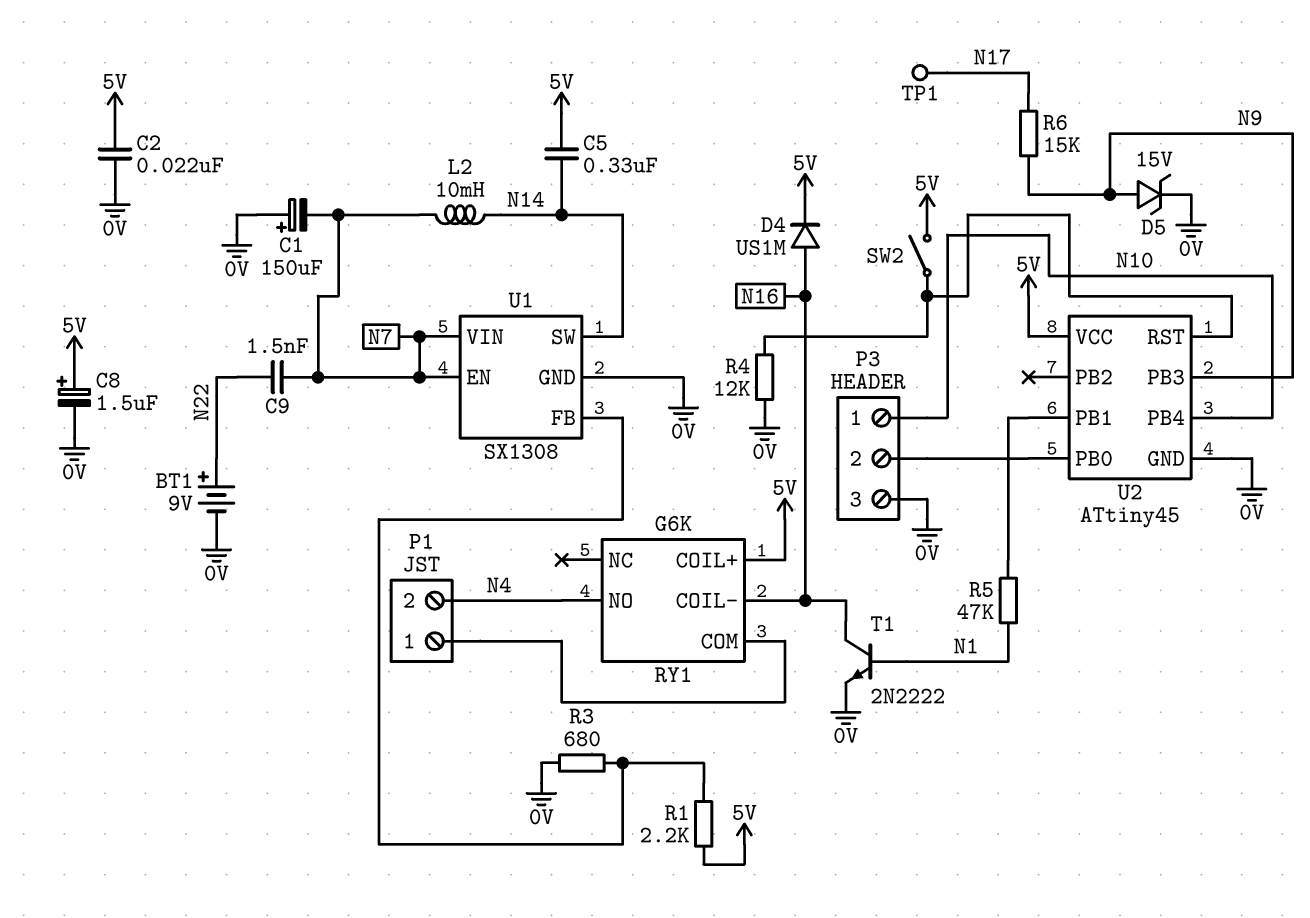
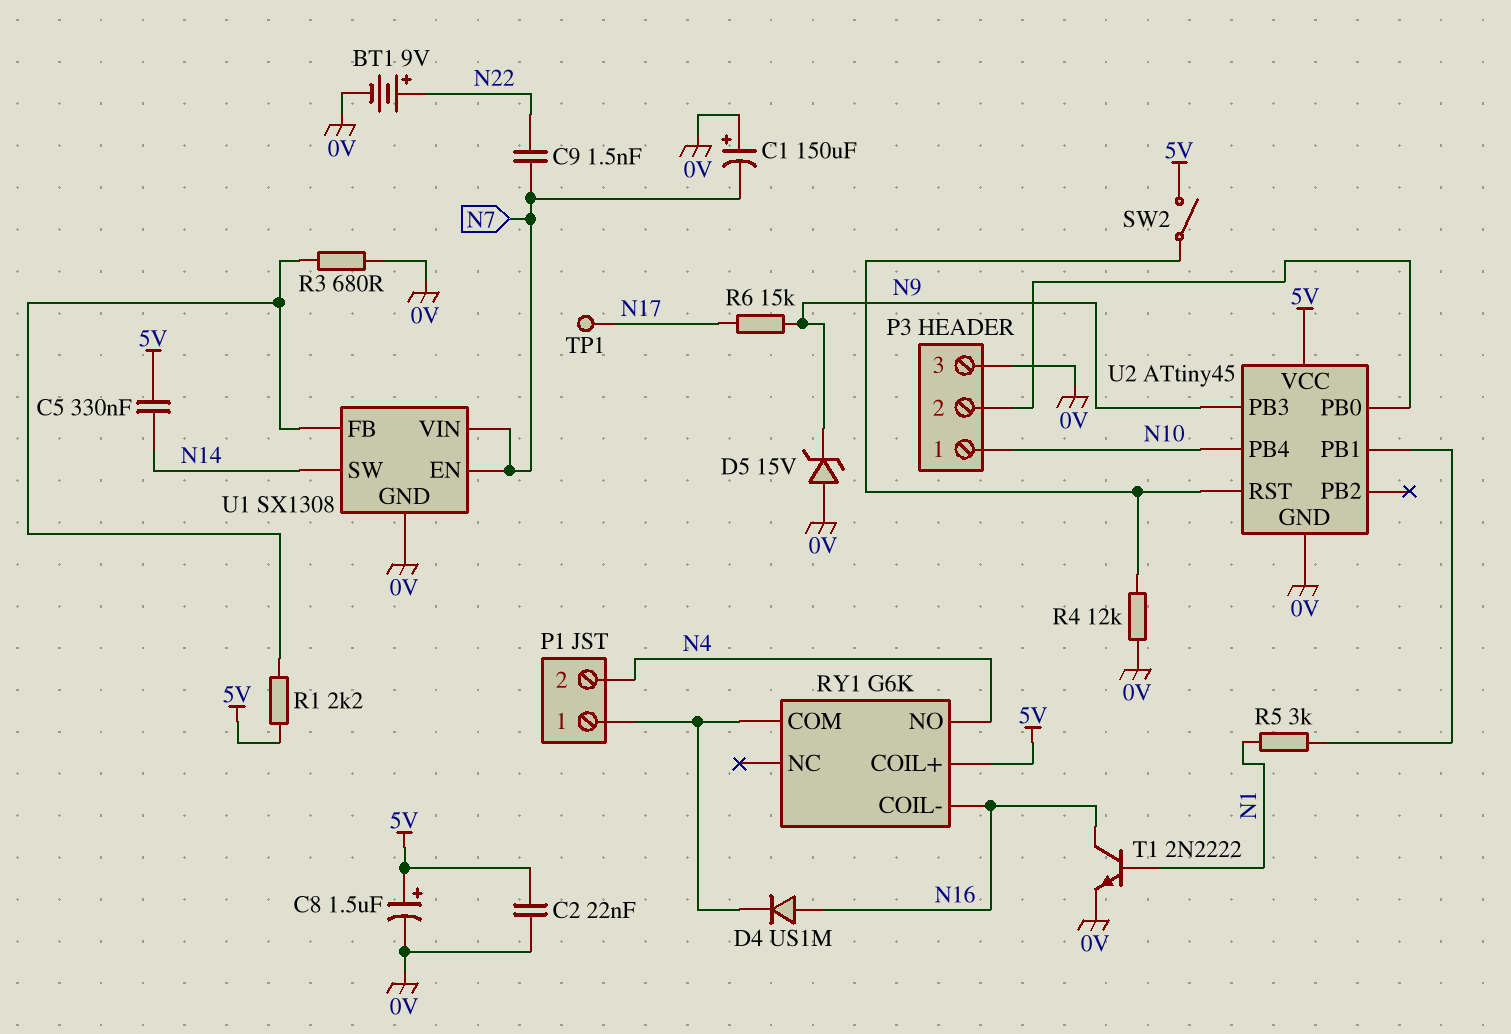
D4: diode US1M (A N16, K 5V) -> diode US1M (A N16, K P1/1)
D5: zener 15V (A N9, K 0V) -> zener 15V (A 0V, K N9)
L2: 10mH (N7, N14) -> none
R5: 47k (N1, U2/PB1) -> 3k (N1, U2/PB1)

